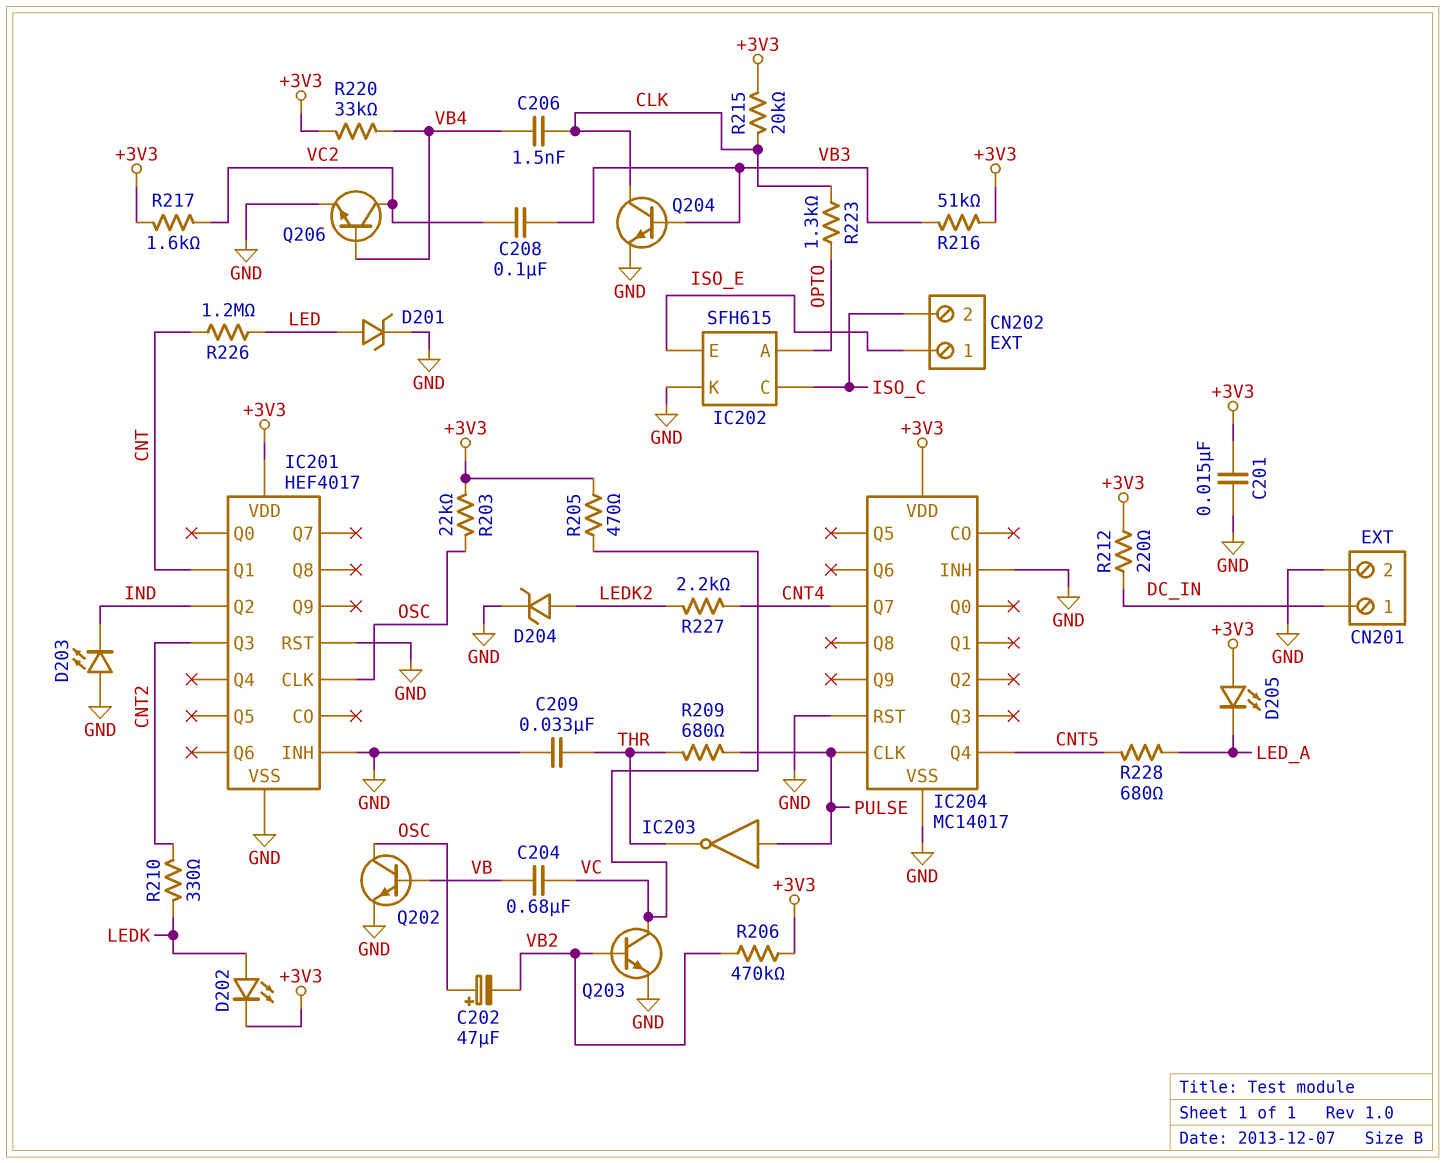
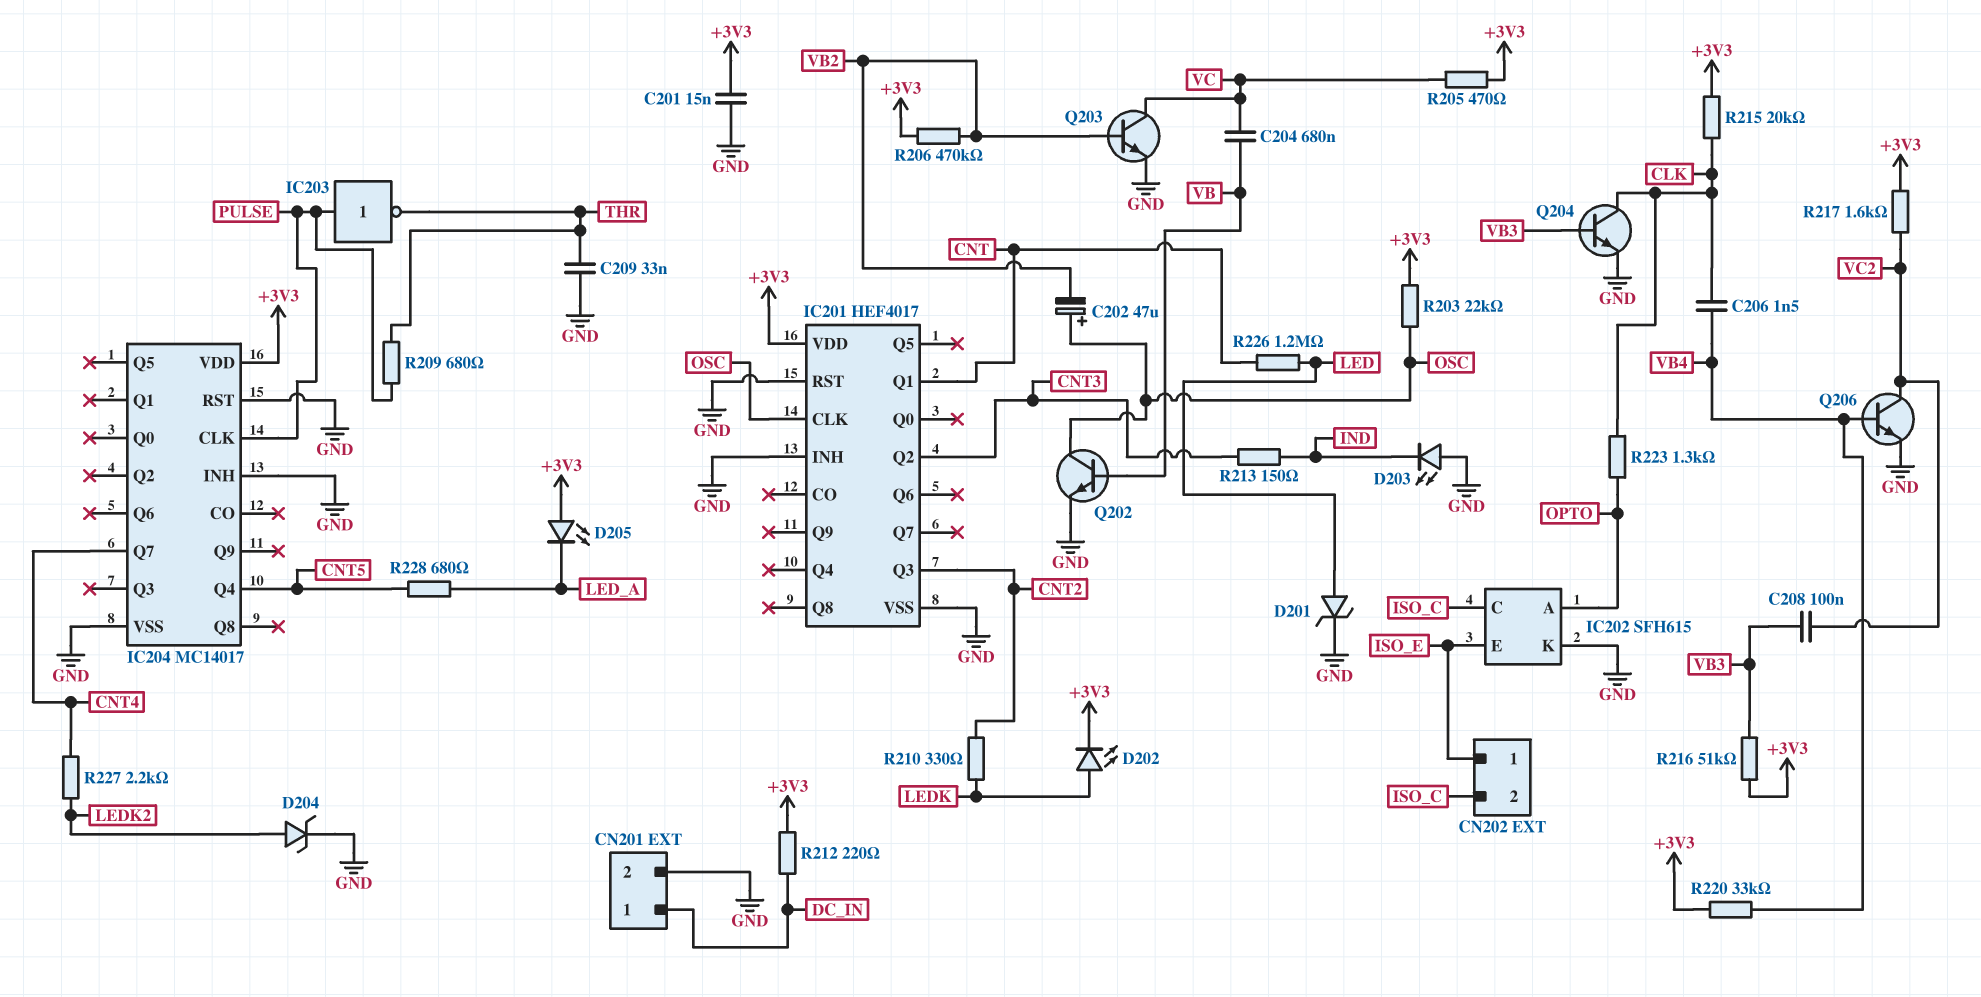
IC201 pin Q2: IND -> CNT3
R213: none -> 150 (CNT3, IND)

